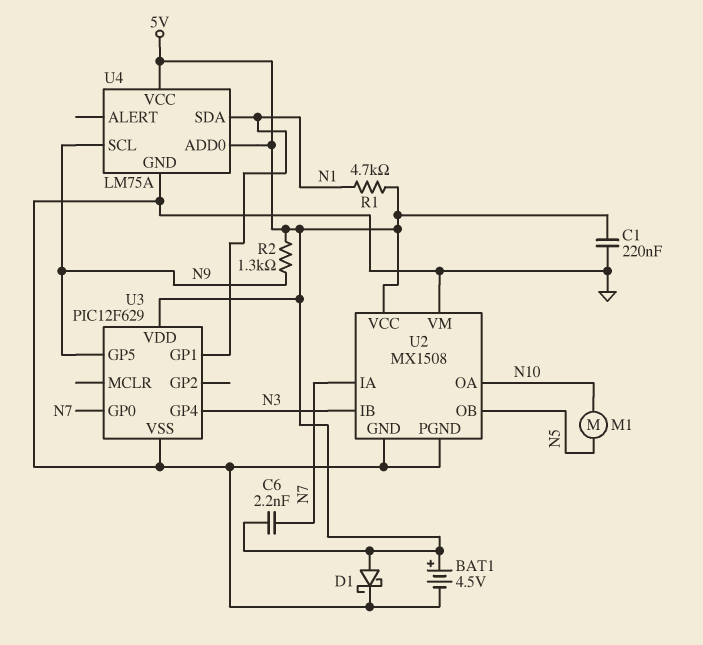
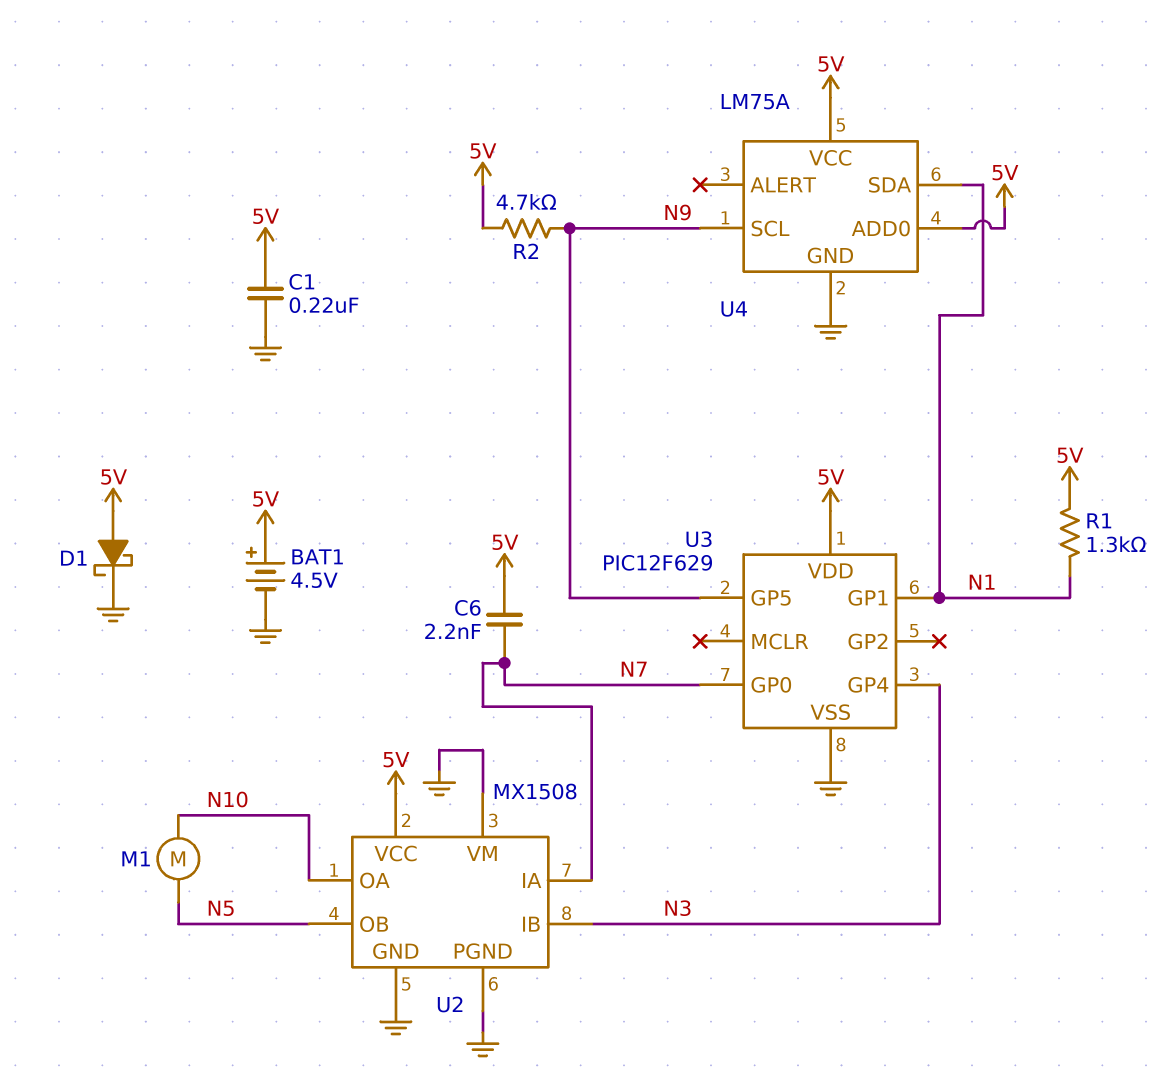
R1: 4.7k (5V, N1) -> 1.3k (5V, N1)
R2: 1.3k (5V, N9) -> 4.7k (5V, N9)

